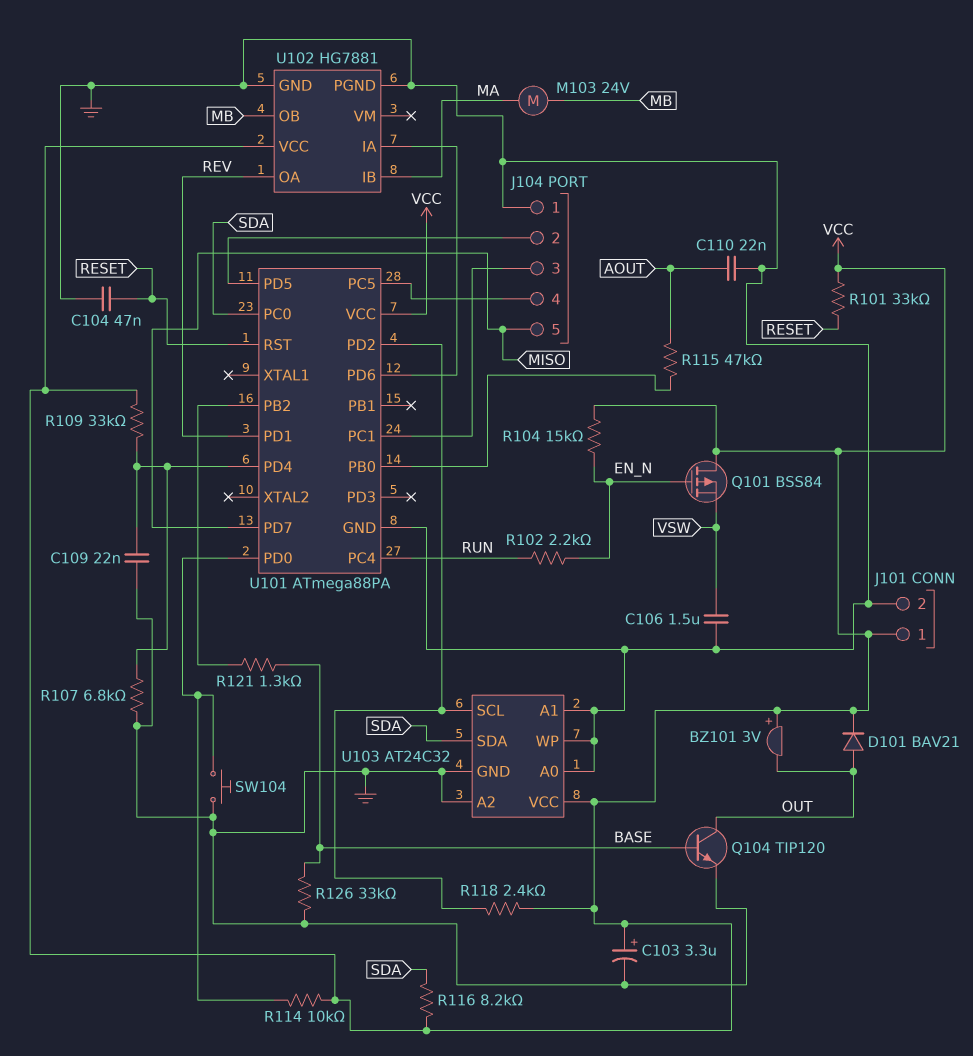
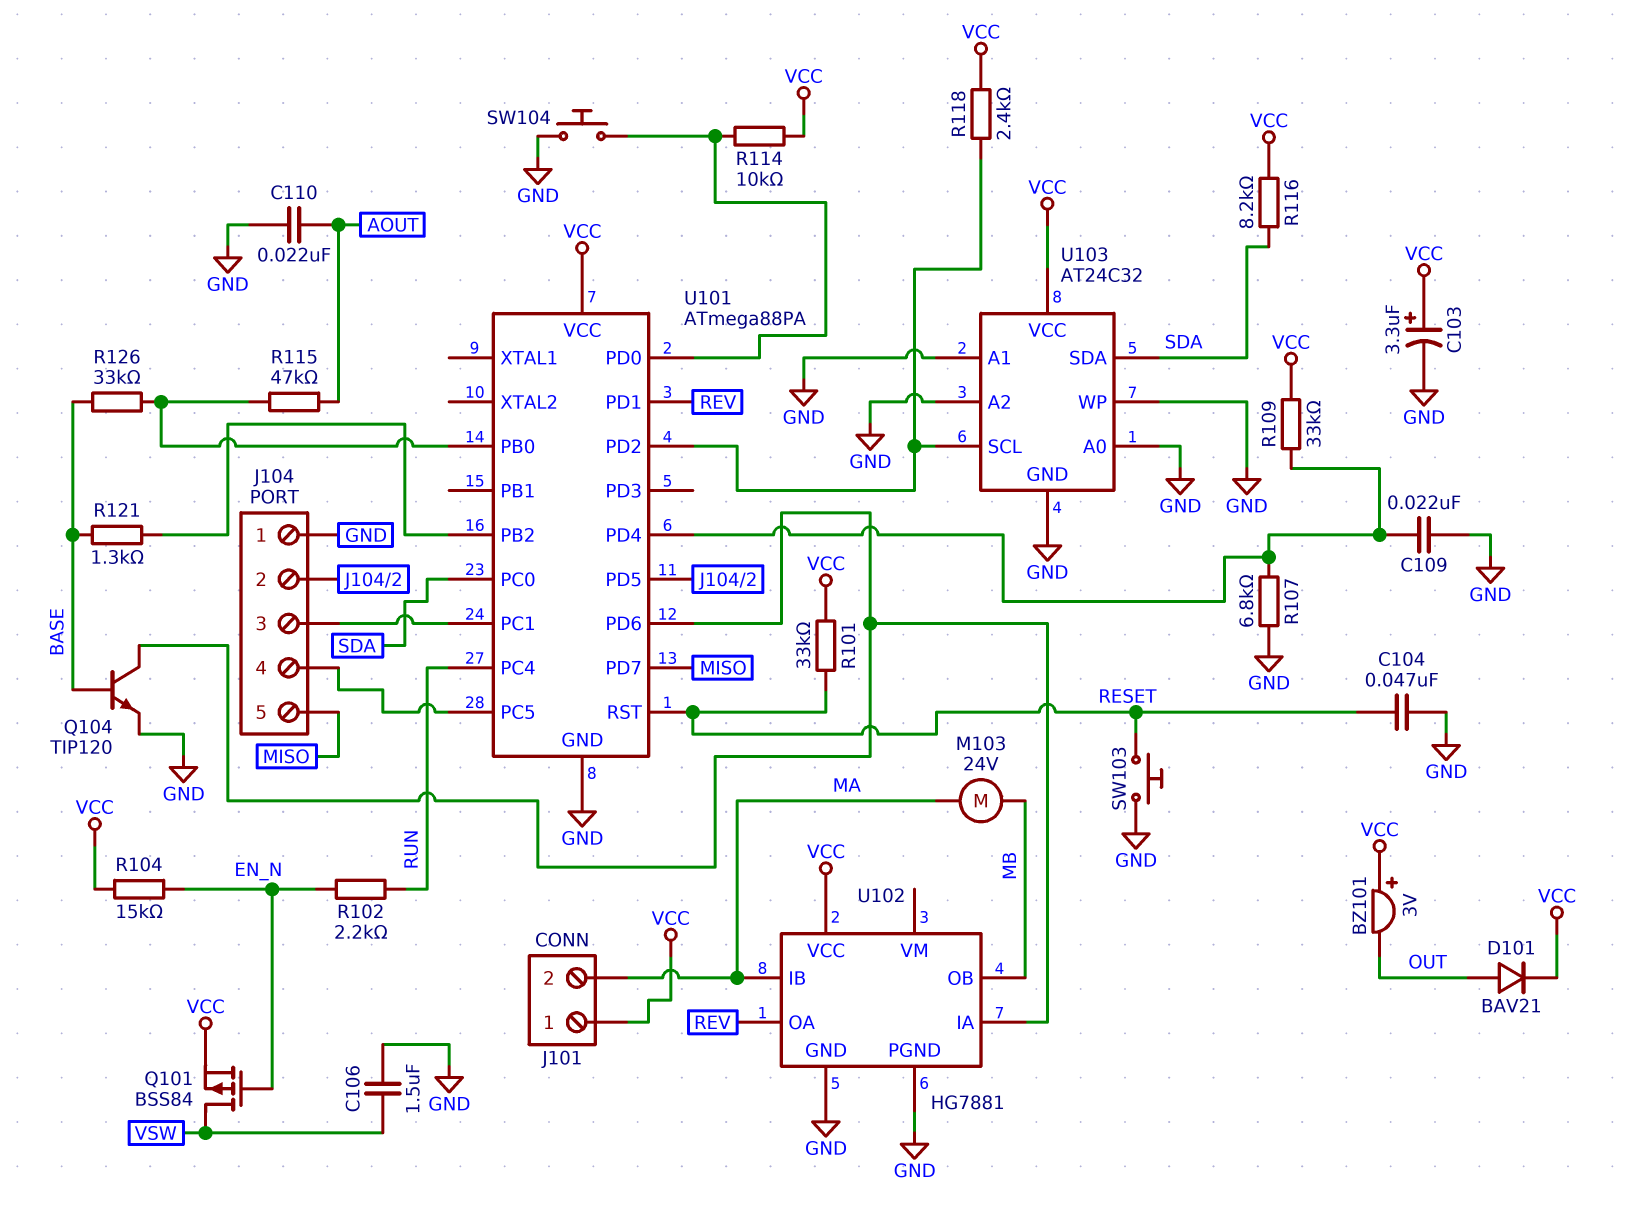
J101 pin 2: GND -> MA
Q101: PMOS BSS84 (G EN_N, D VCC, S VSW) -> PMOS BSS84 (G EN_N, D VSW, S VCC)
Q104: NPN TIP120 (B BASE, C OUT, E GND) -> NPN TIP120 (B BASE, C U101/PD6, E GND)
R126: 33k (BASE, GND) -> 33k (BASE, U101/PB0)
SW103: none -> button (GND, RESET)

